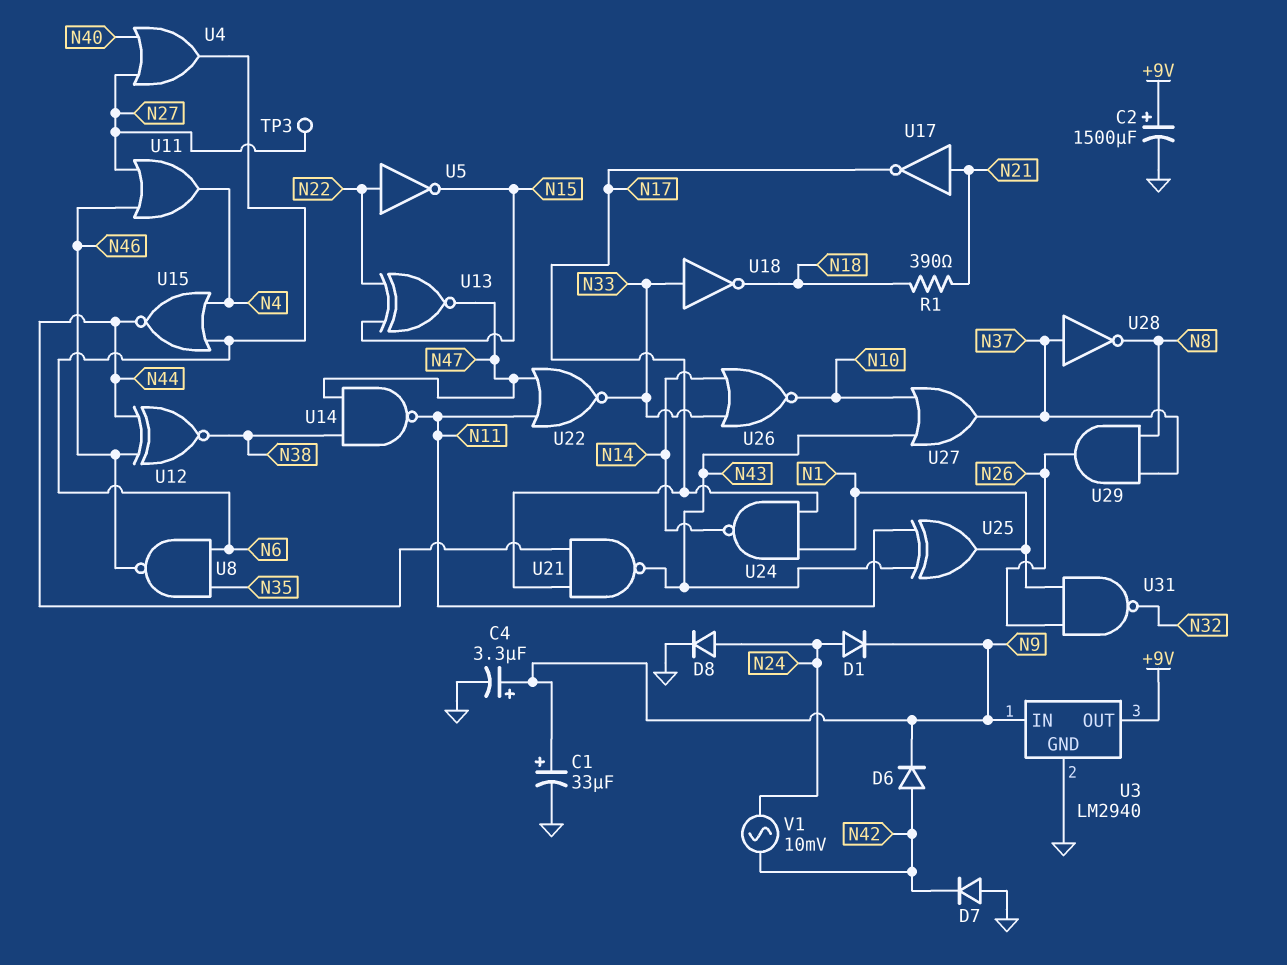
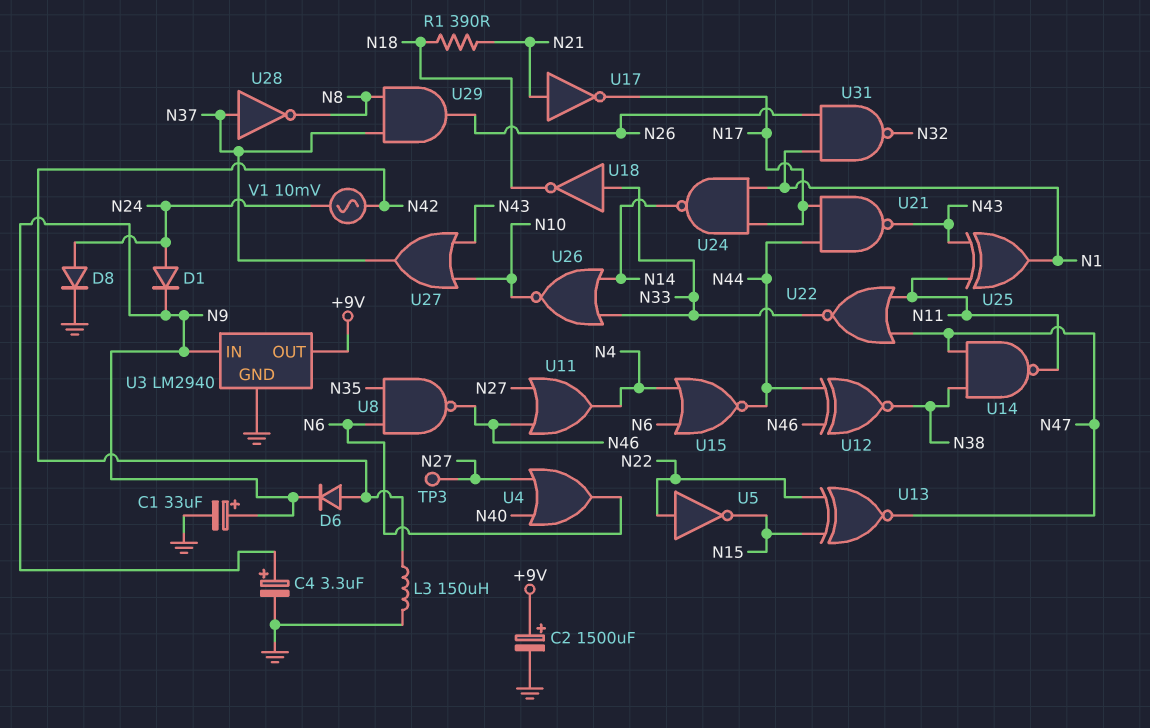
D7: diode (A GND, K N42) -> none
L3: none -> 150uH (GND, N42)

